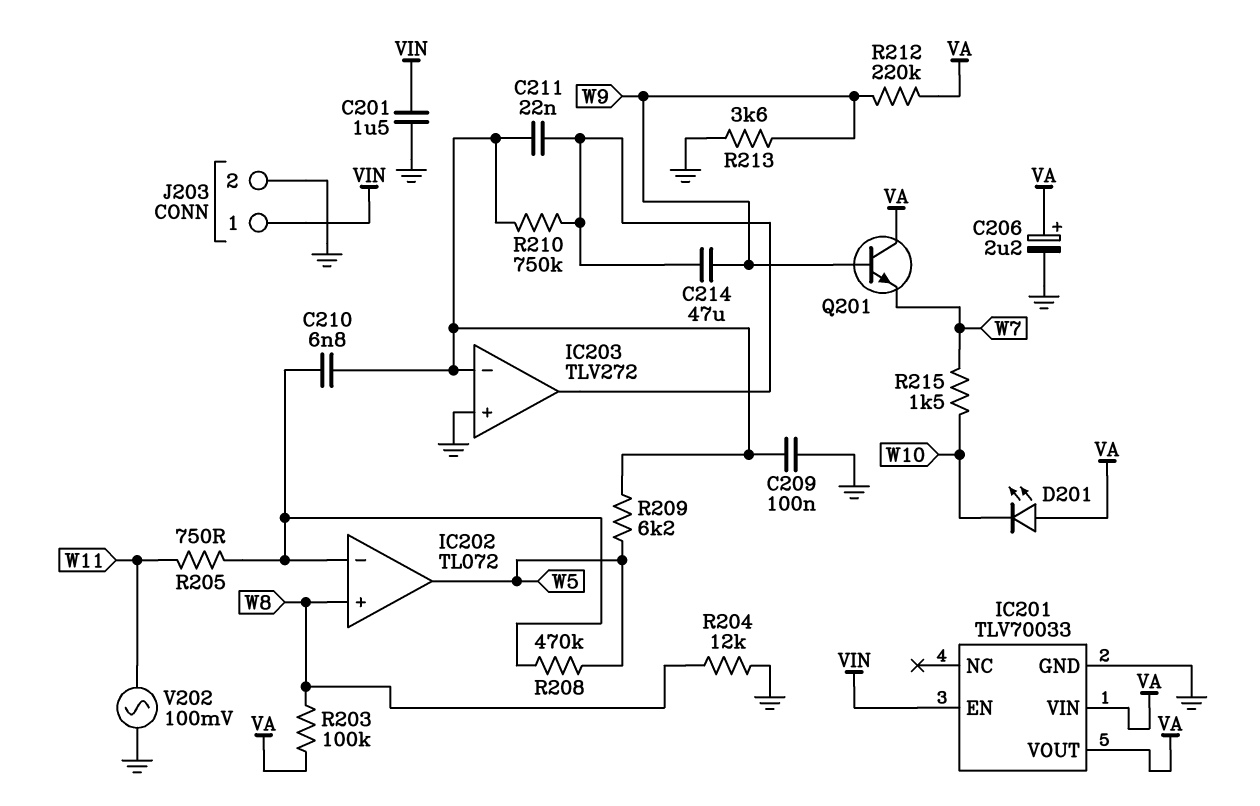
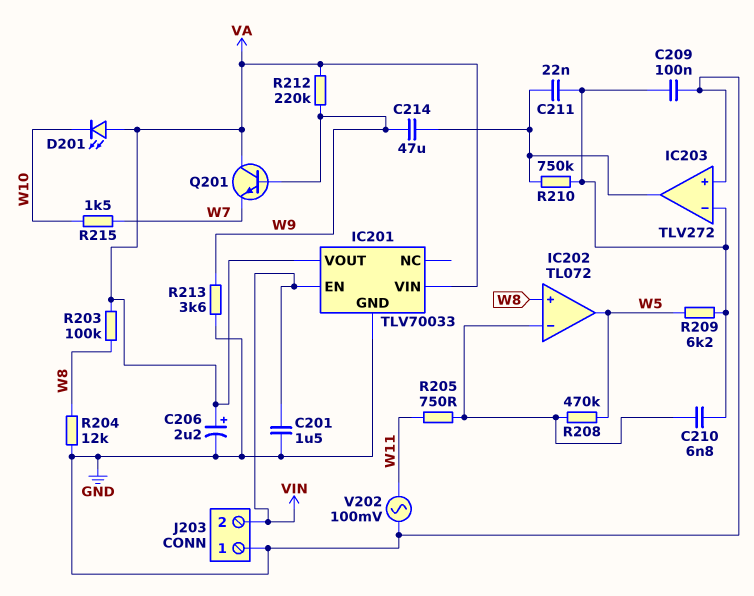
J203 pin 1: VIN -> GND
J203 pin 2: GND -> VIN

